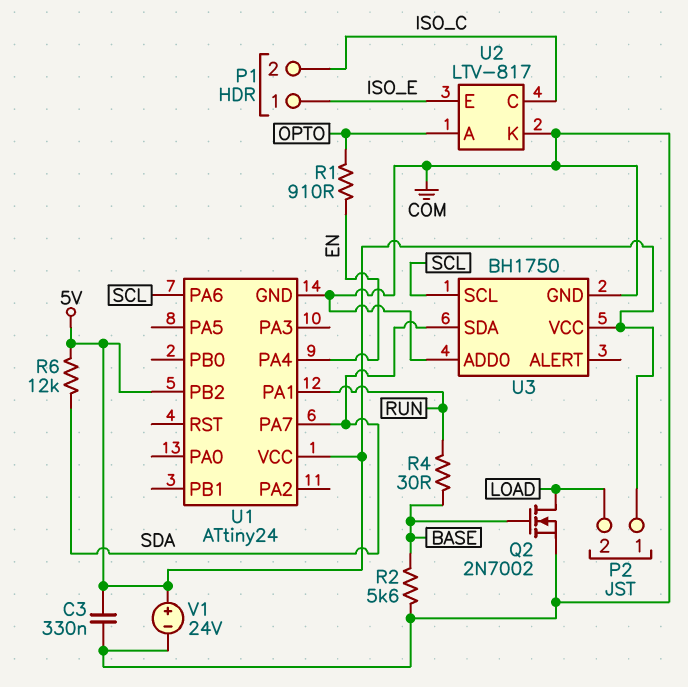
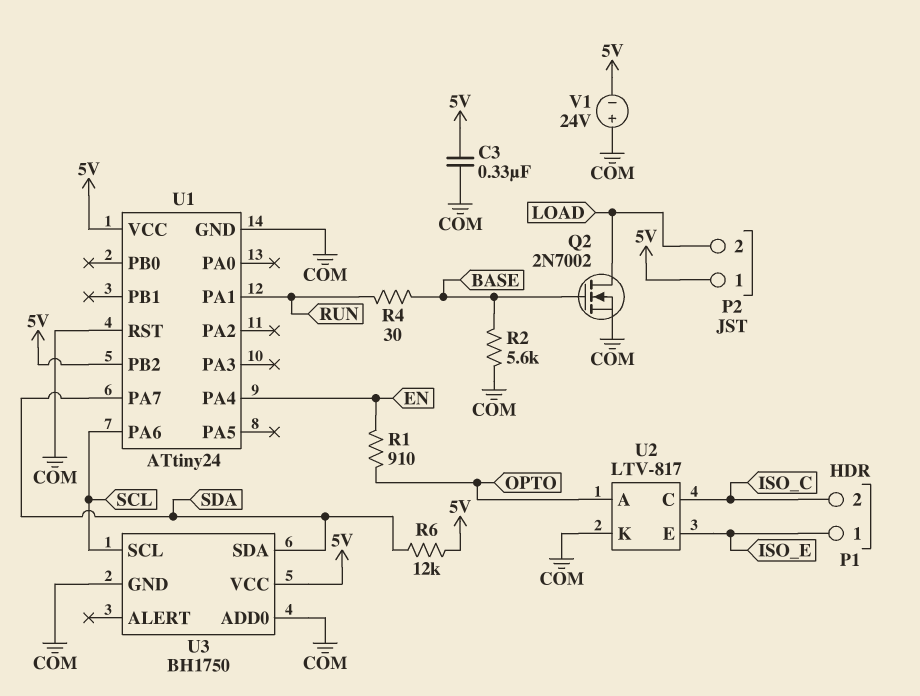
U1 pin RST: none -> COM
V1: 24V (plus 5V, minus COM) -> 24V (plus COM, minus 5V)

